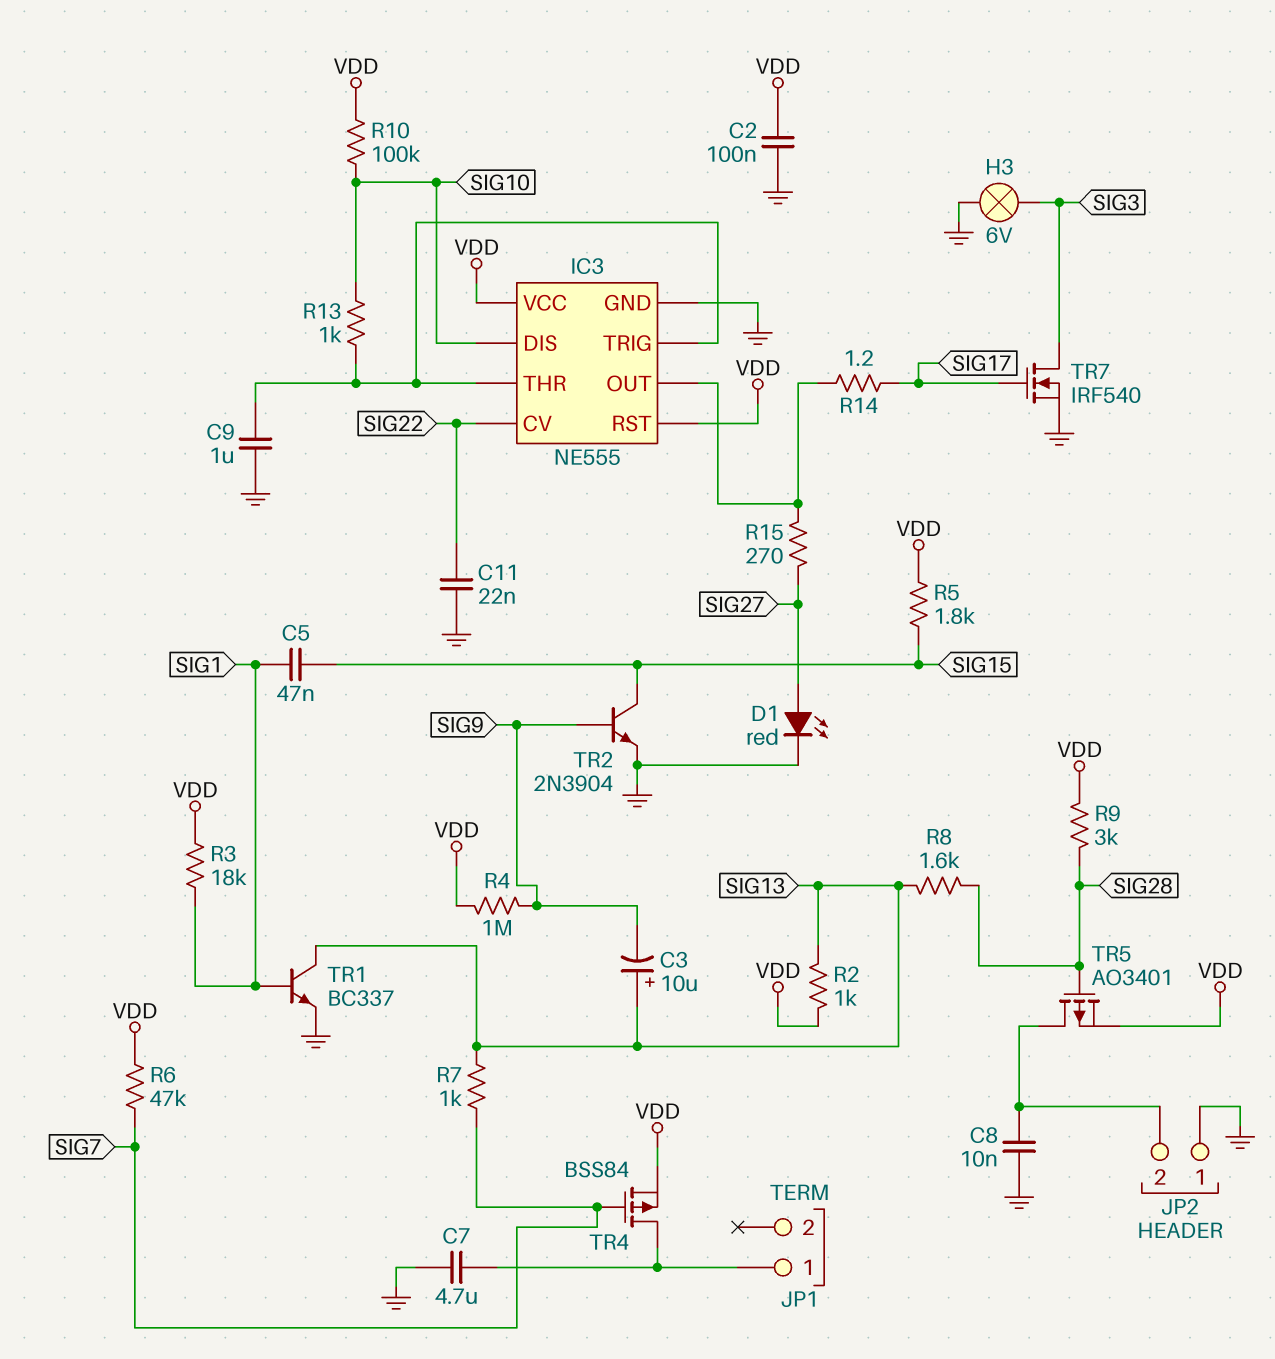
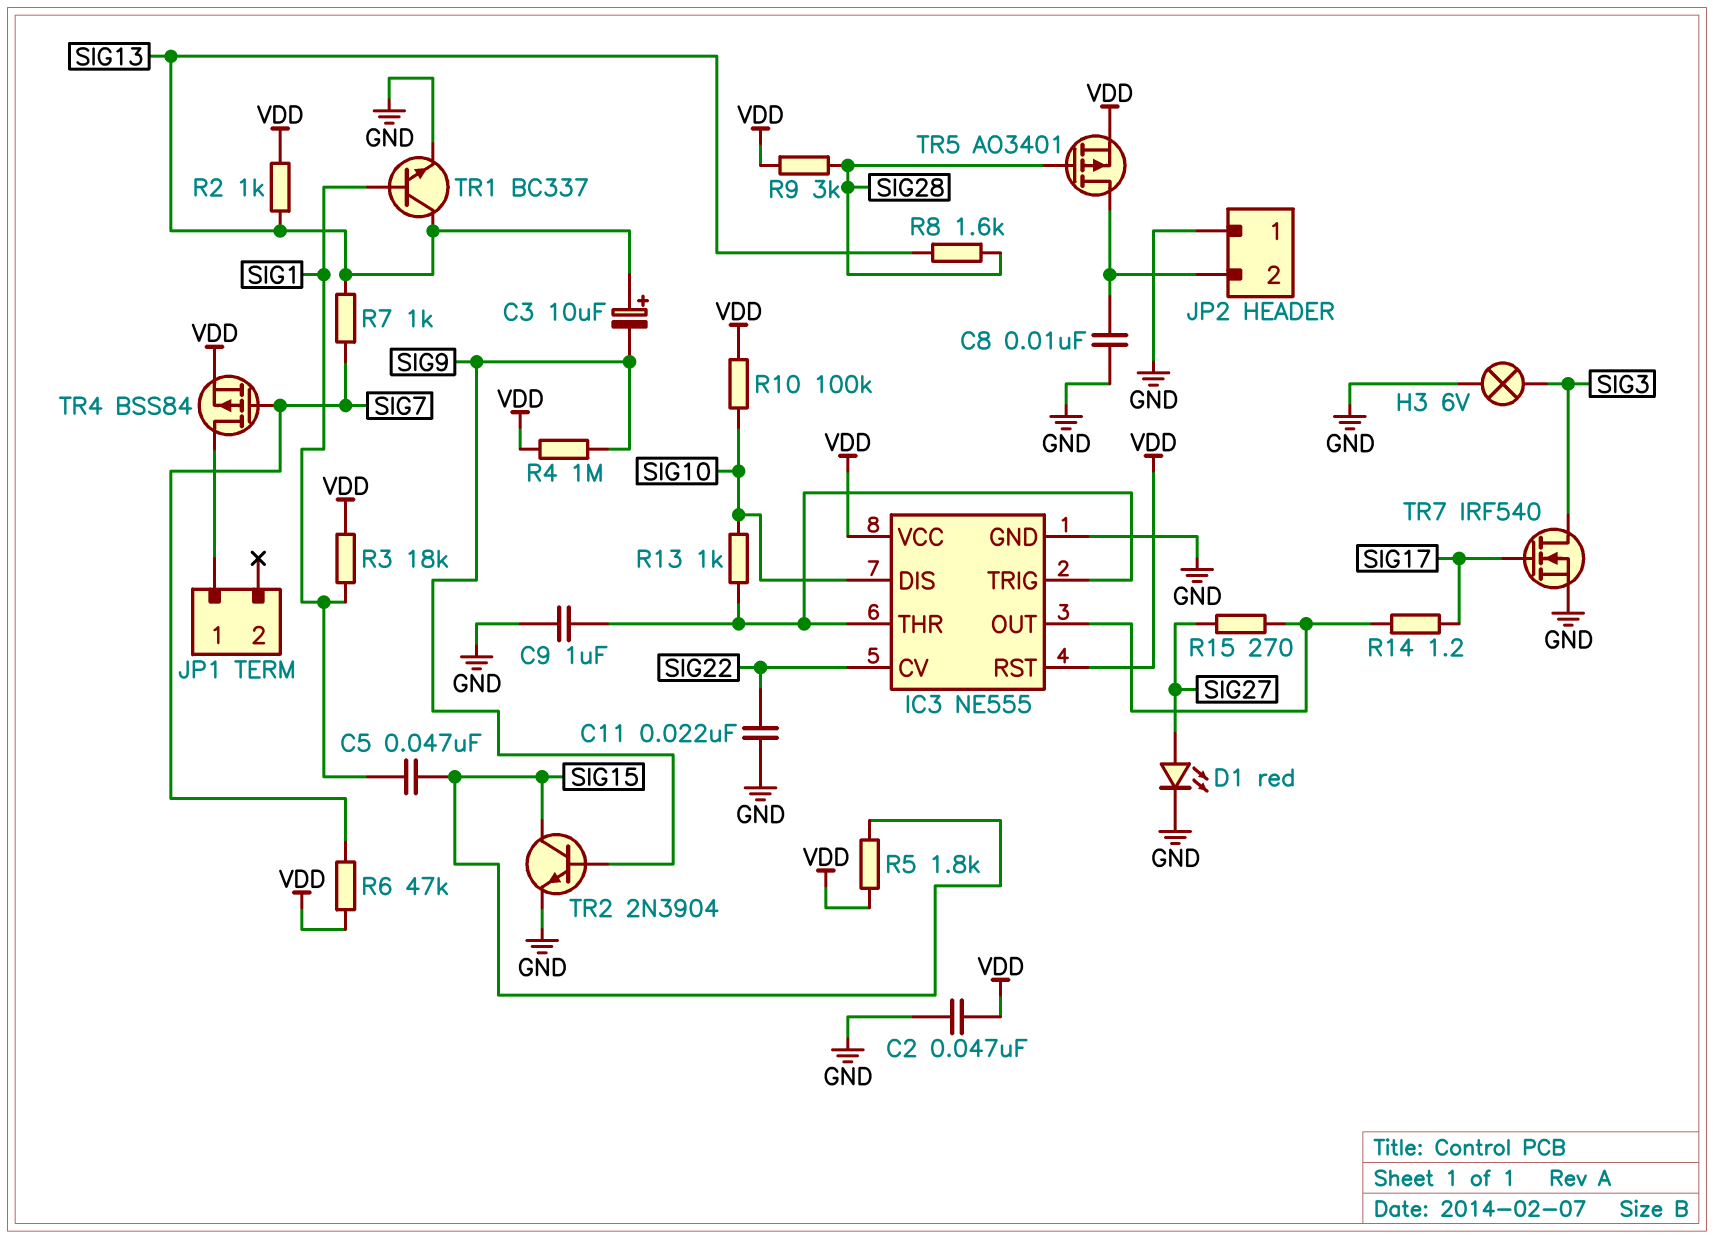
C2: 100nF (GND, VDD) -> 47nF (GND, VDD)
C7: 4.7uF (GND, JP1/1) -> none

